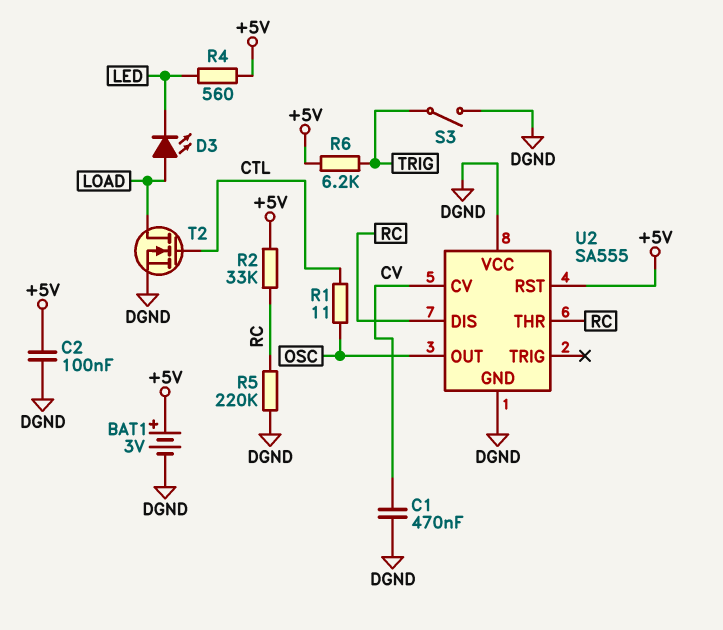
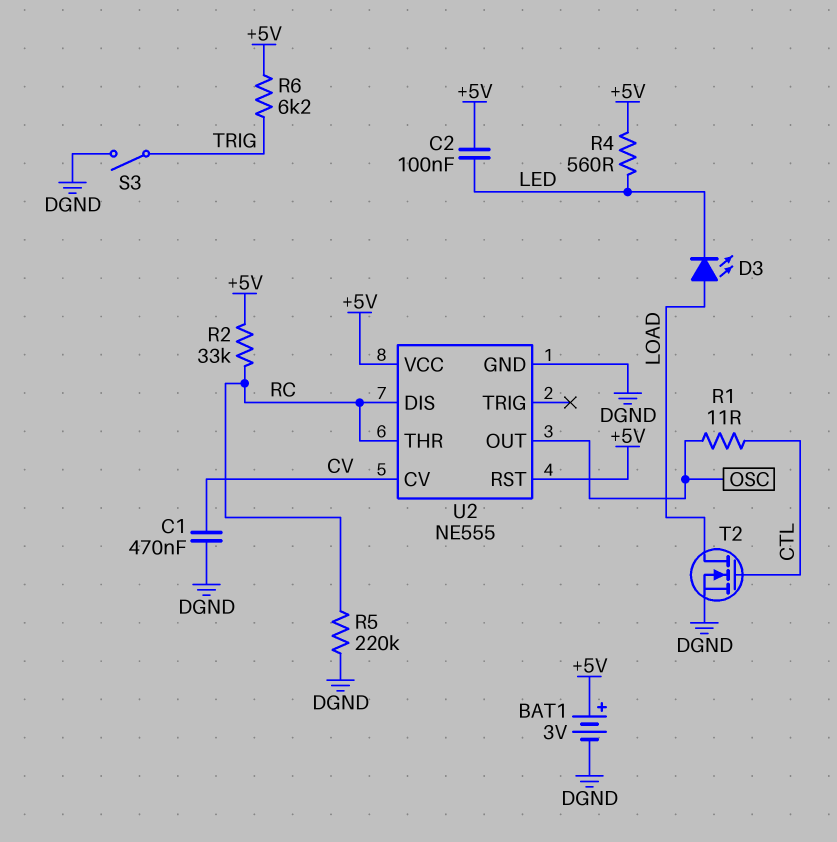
C2: 100nF (+5V, DGND) -> 100nF (+5V, LED)
U2: SA555 -> NE555
U2 pin VCC: DGND -> +5V

